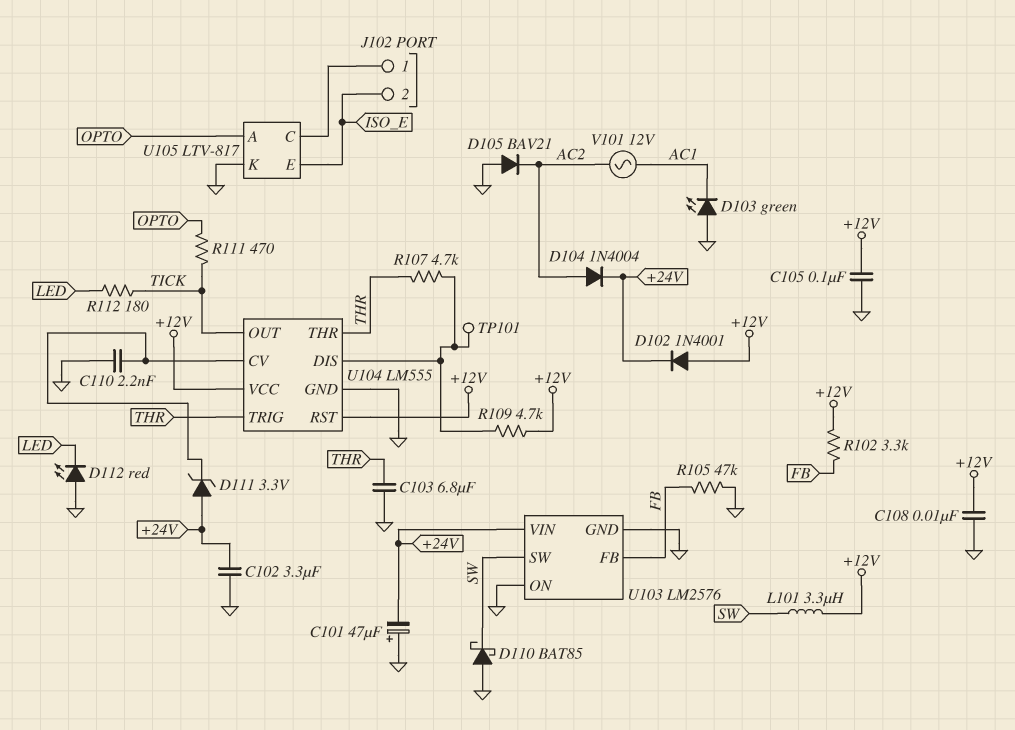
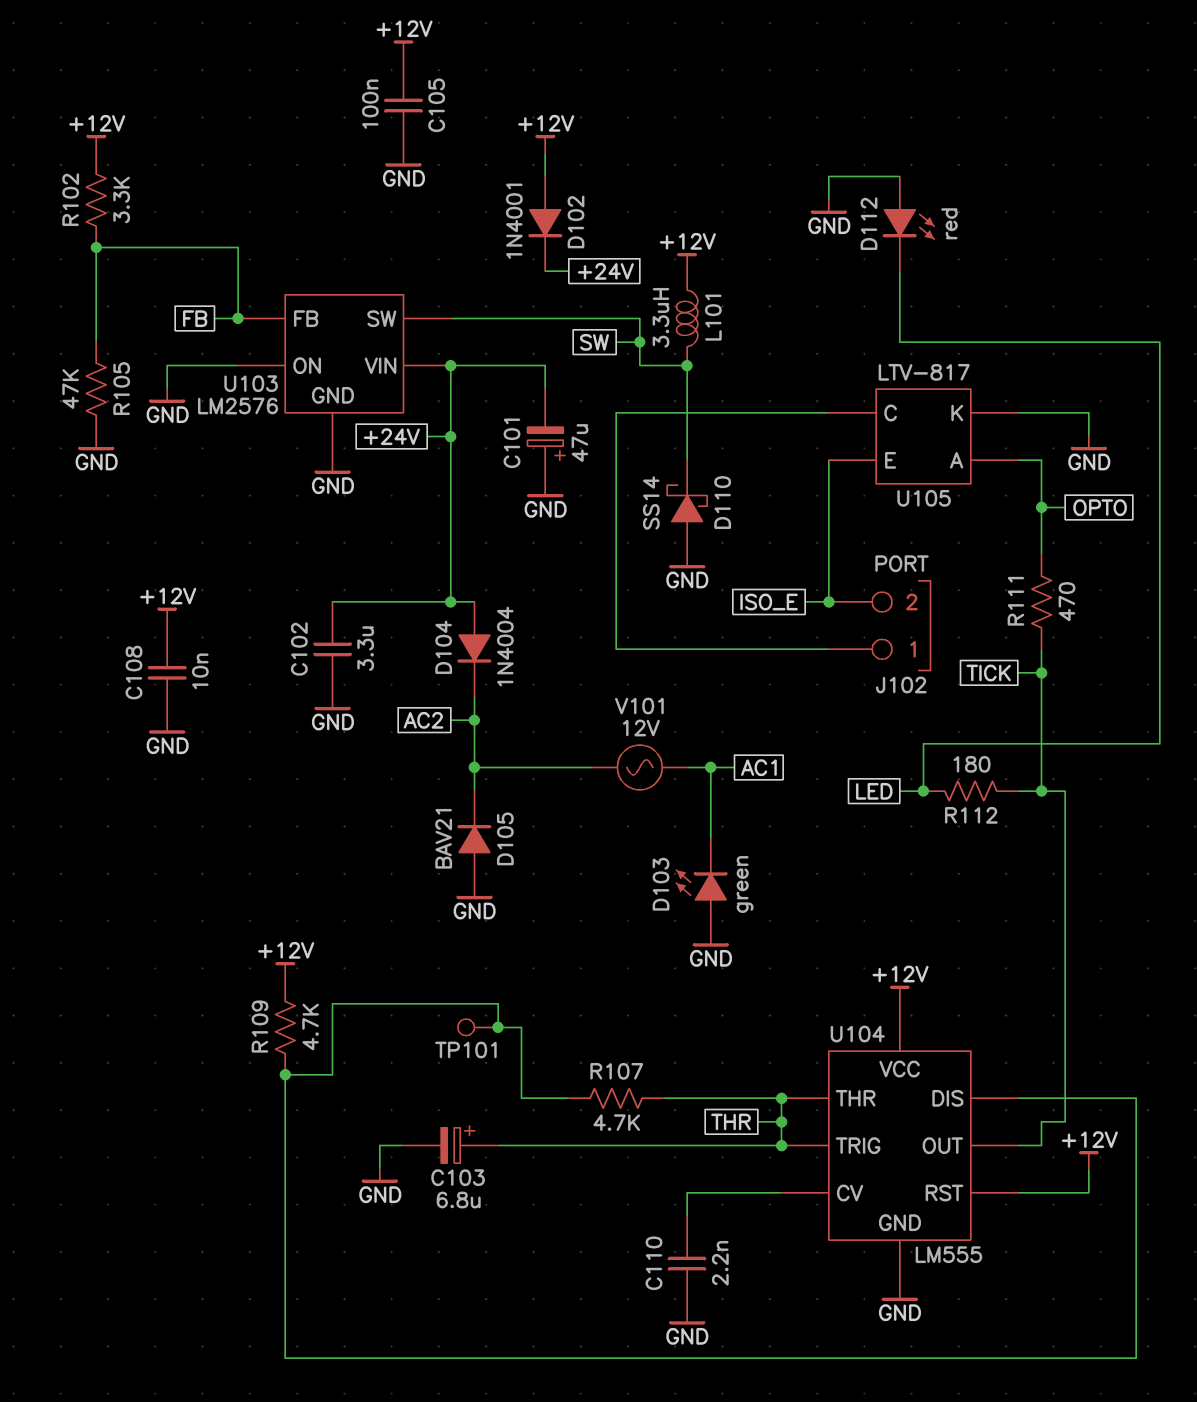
C103: 6.8uF (GND, THR) -> 6.8uF (plus THR, minus GND)
D104: diode 1N4004 (A AC2, K +24V) -> diode 1N4004 (A +24V, K AC2)
D110: schottky BAT85 (A GND, K SW) -> schottky SS14 (A GND, K SW)
D111: zener 3.3V (A +24V, K U104/CV) -> none

